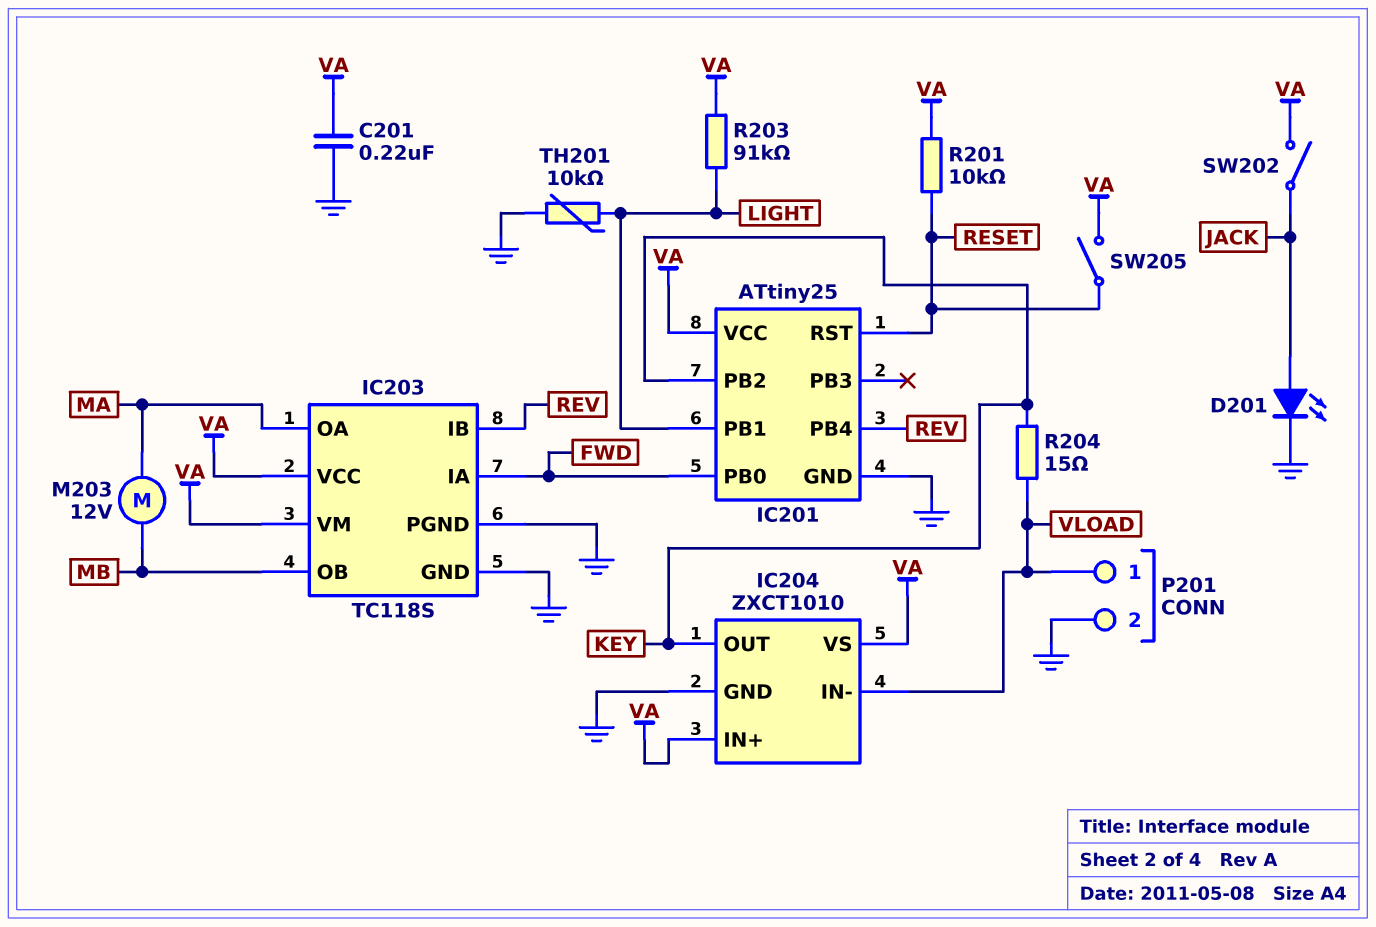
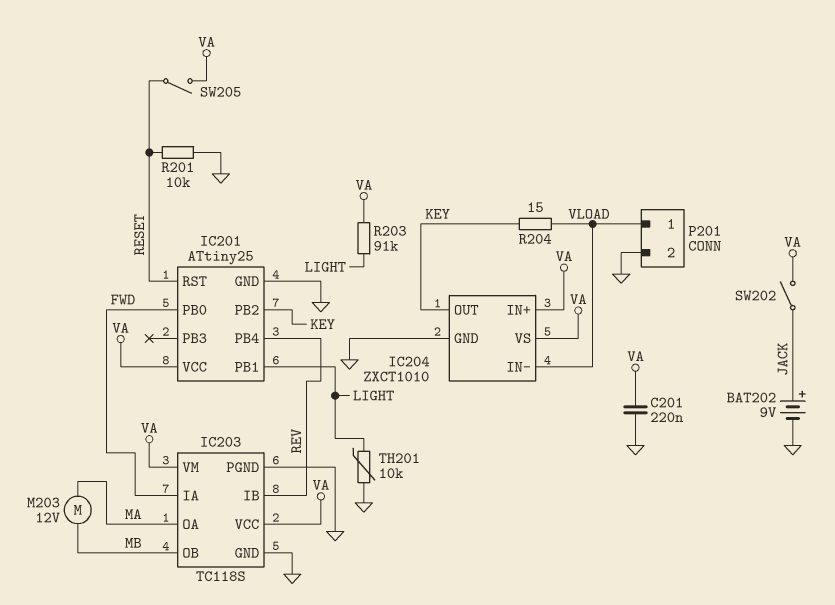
BAT202: none -> 9V (plus JACK, minus GND)
D201: LED (A JACK, K GND) -> none
R201: 10k (RESET, VA) -> 10k (GND, RESET)

